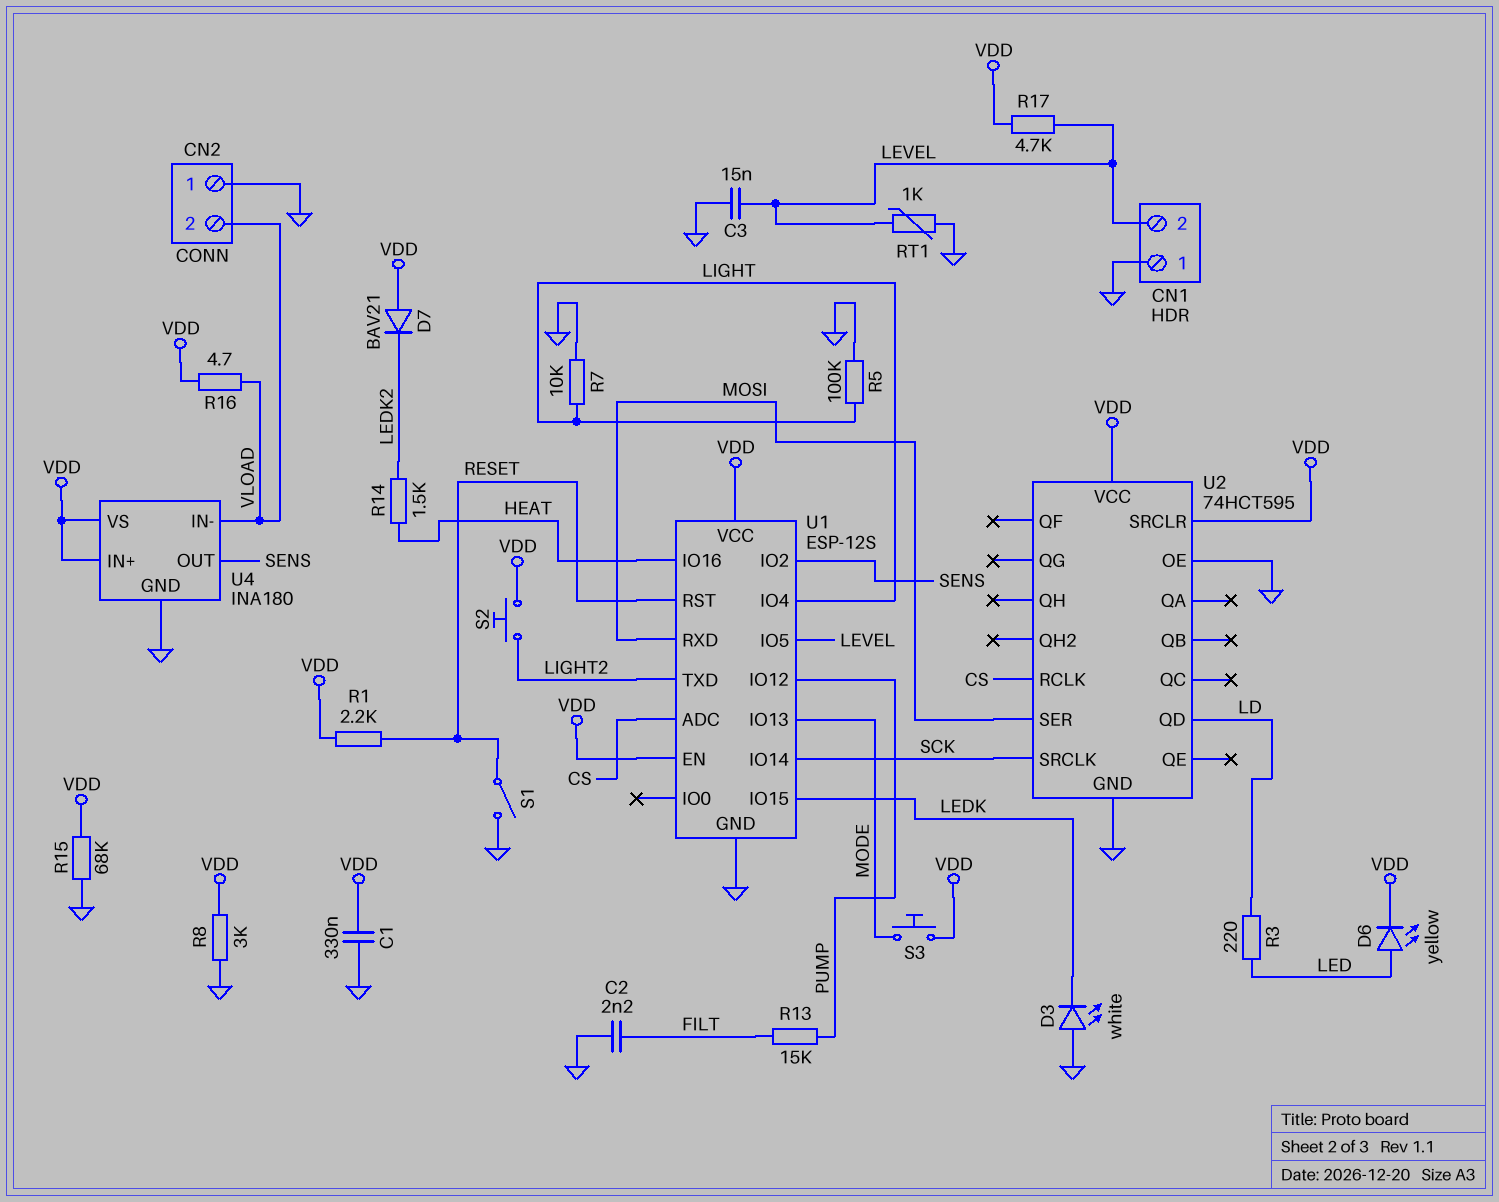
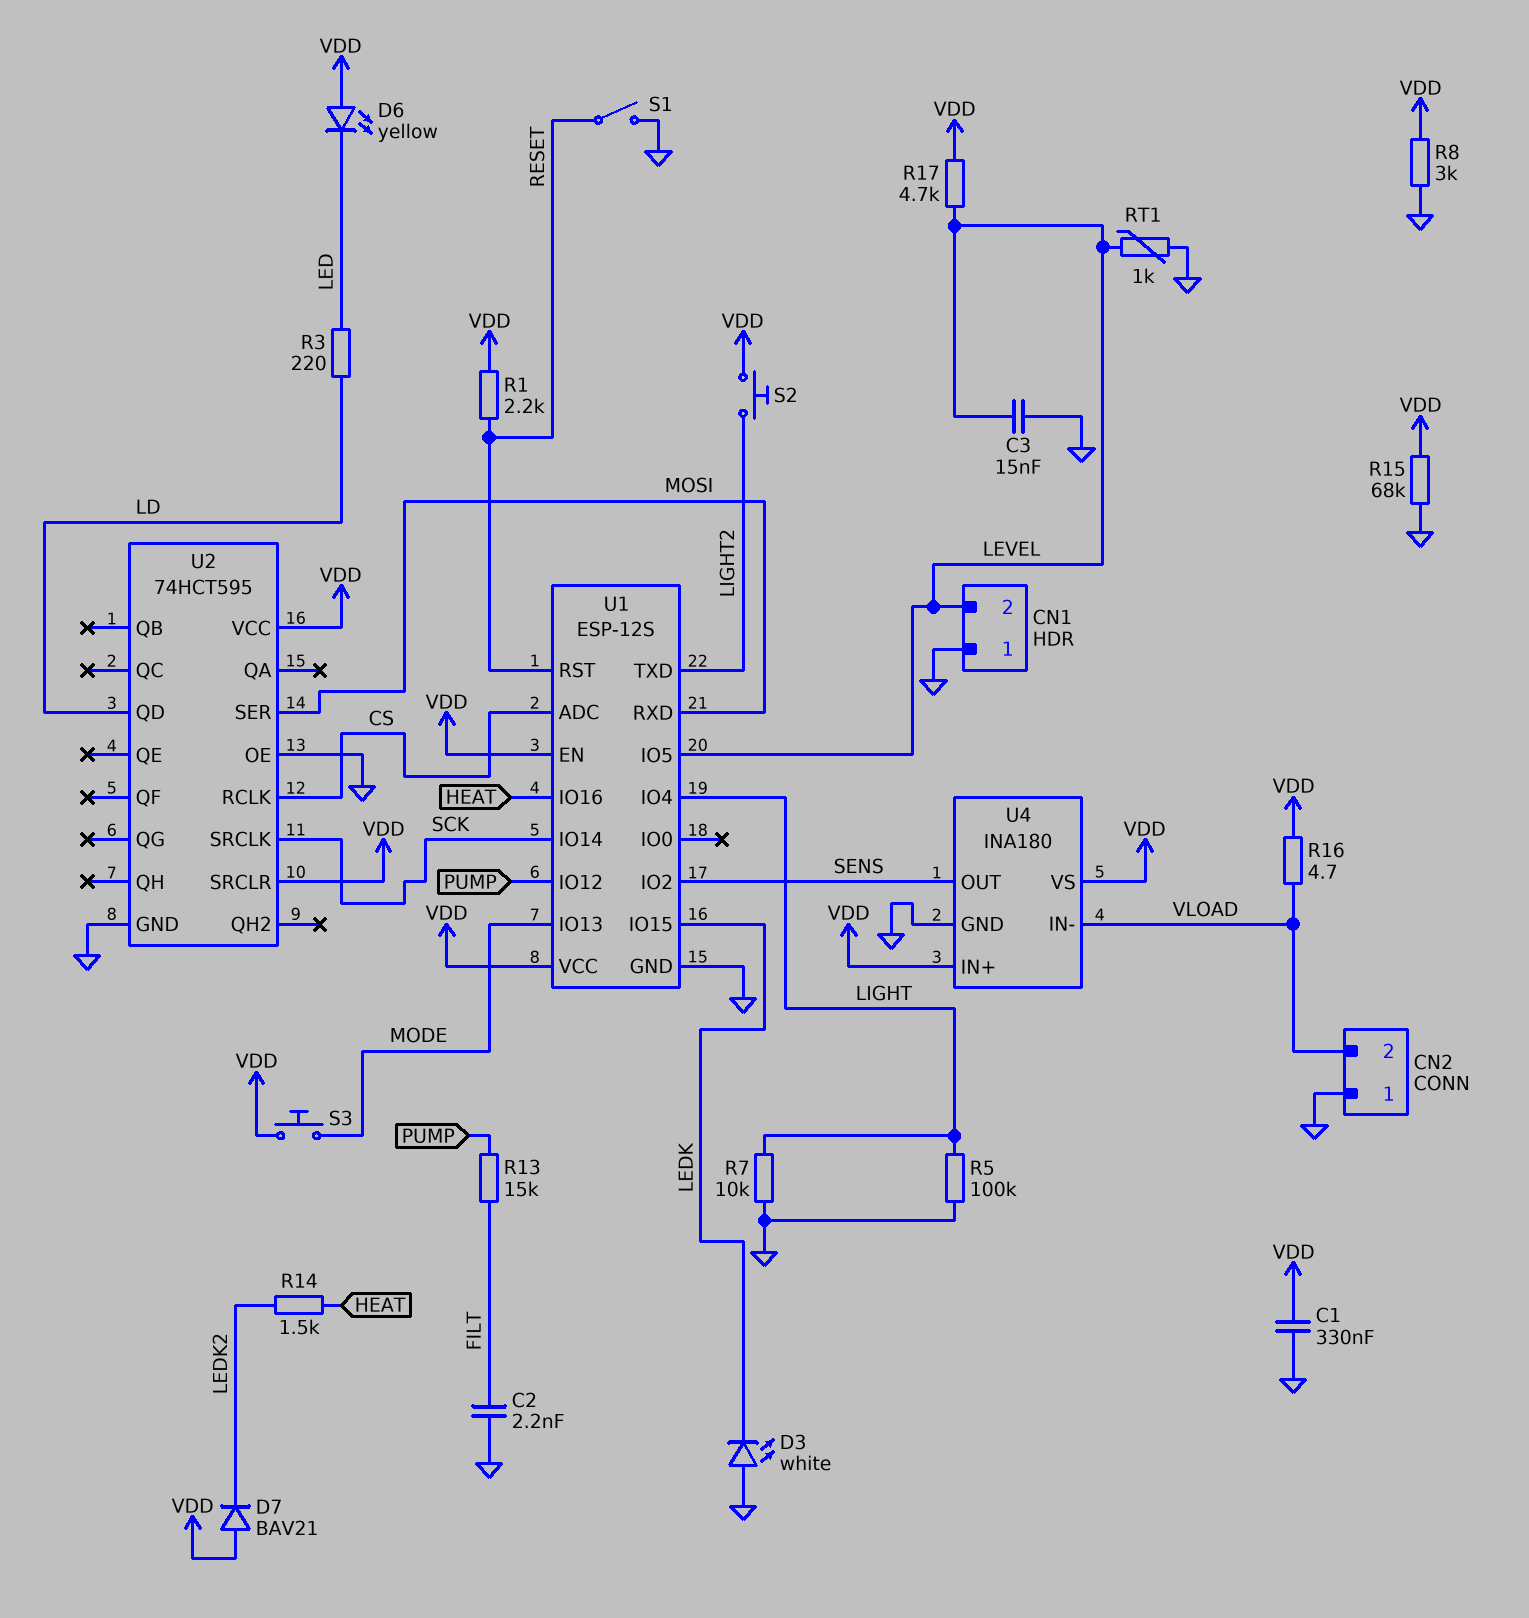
D6: LED yellow (A LED, K VDD) -> LED yellow (A VDD, K LED)

